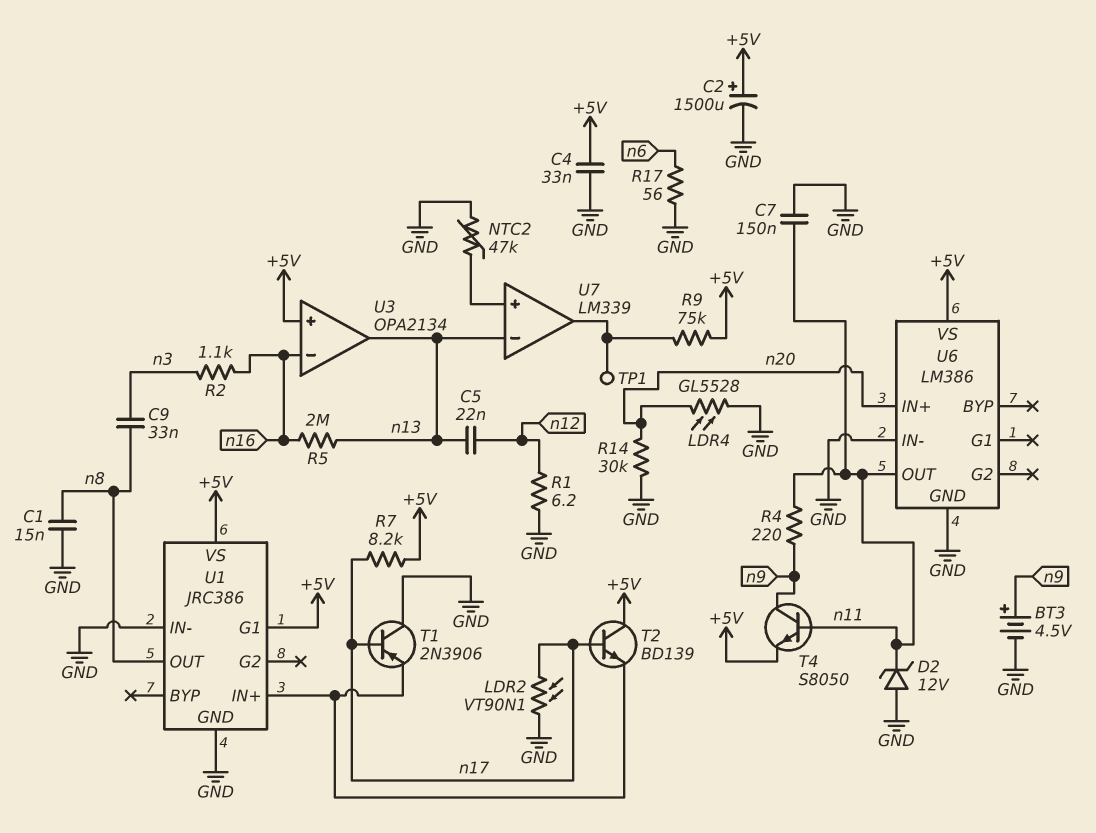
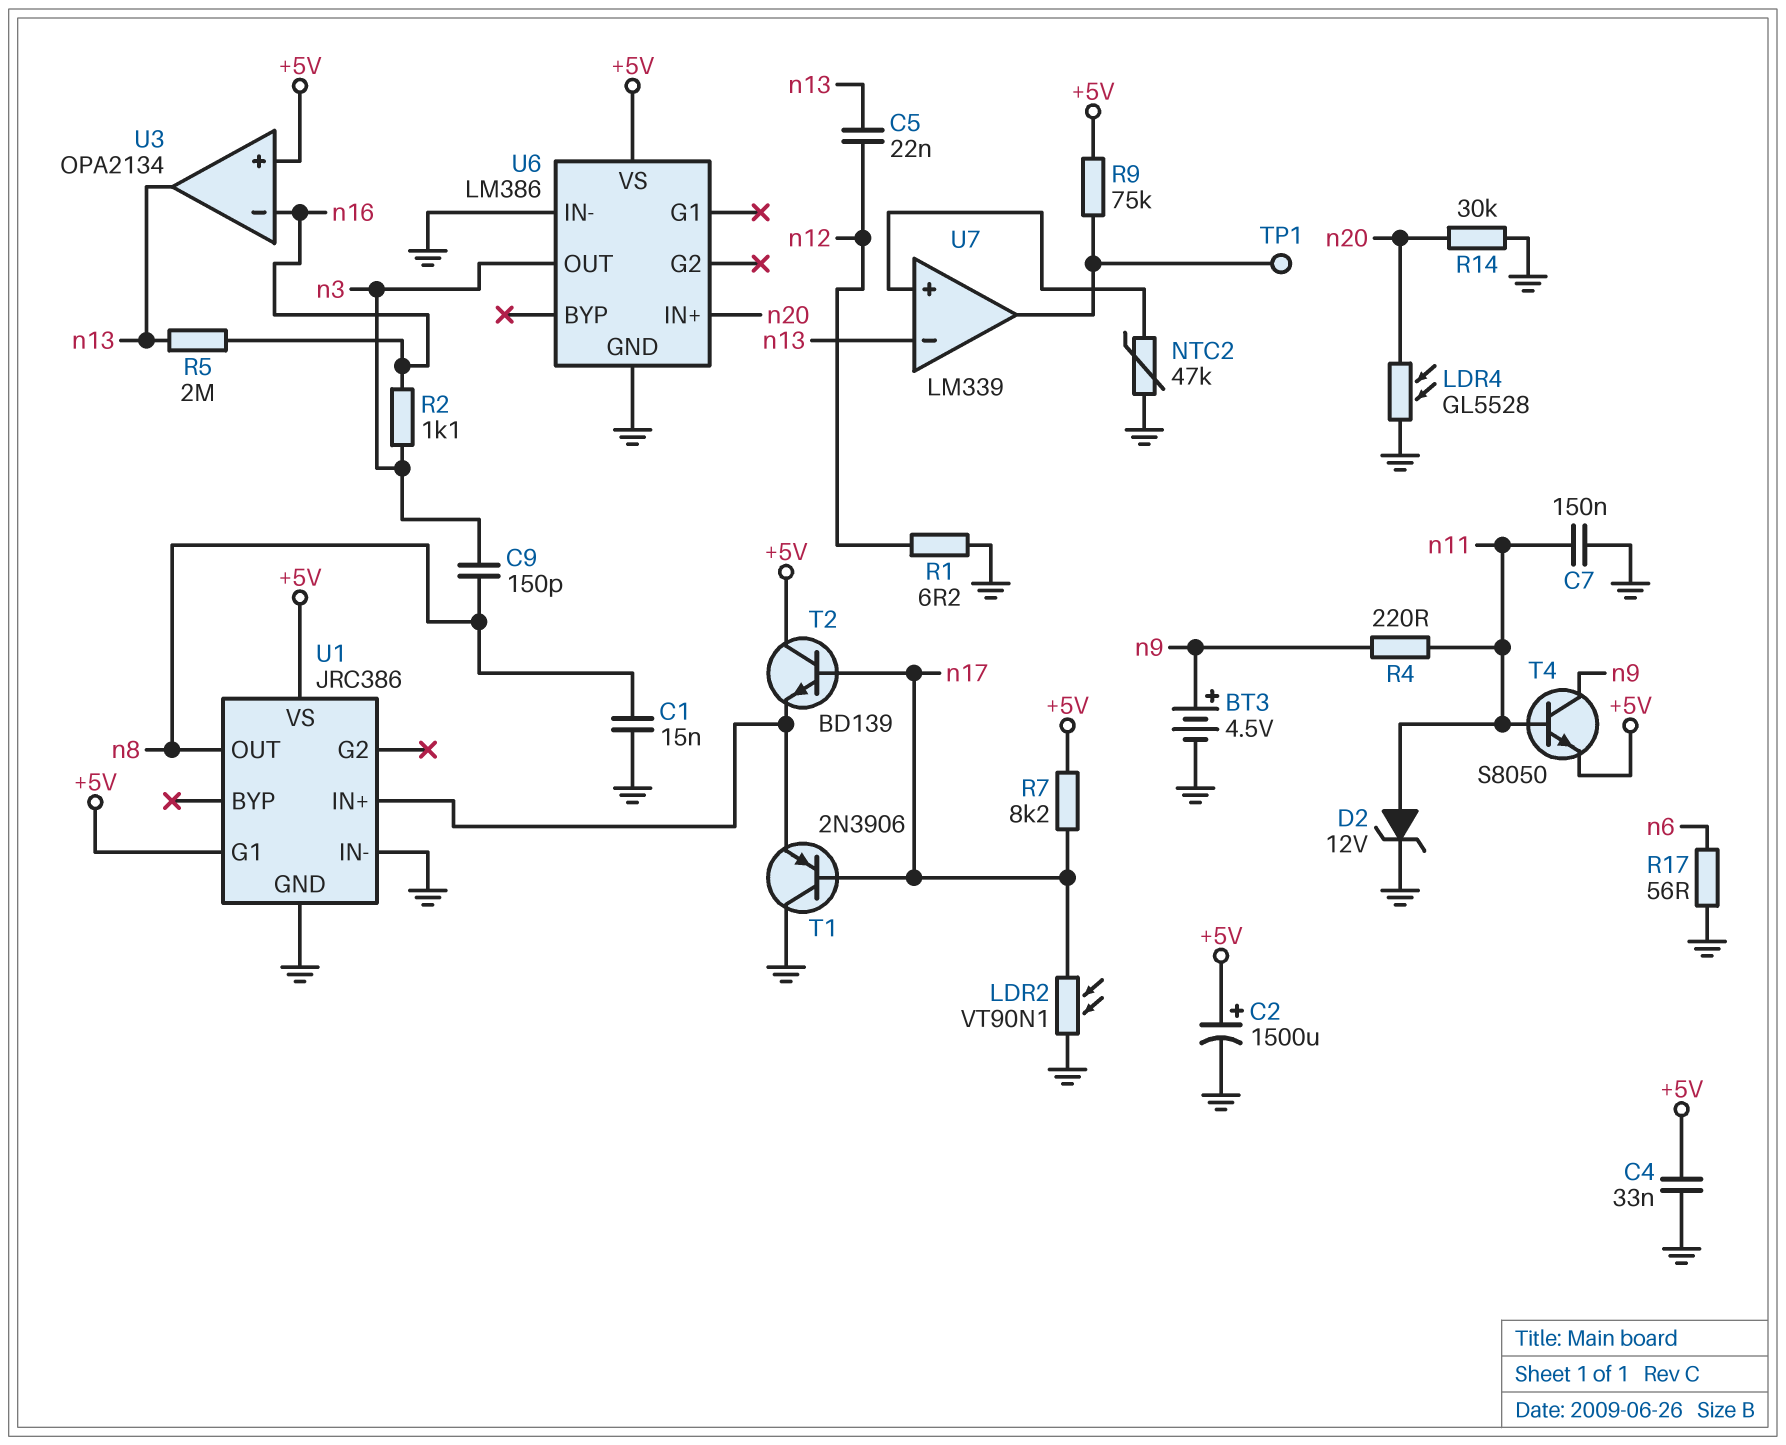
C9: 33nF (n3, n8) -> 150pF (n3, n8)
D2: zener 12V (A GND, K n11) -> zener 12V (A n11, K GND)
U6 pin OUT: n11 -> n3

